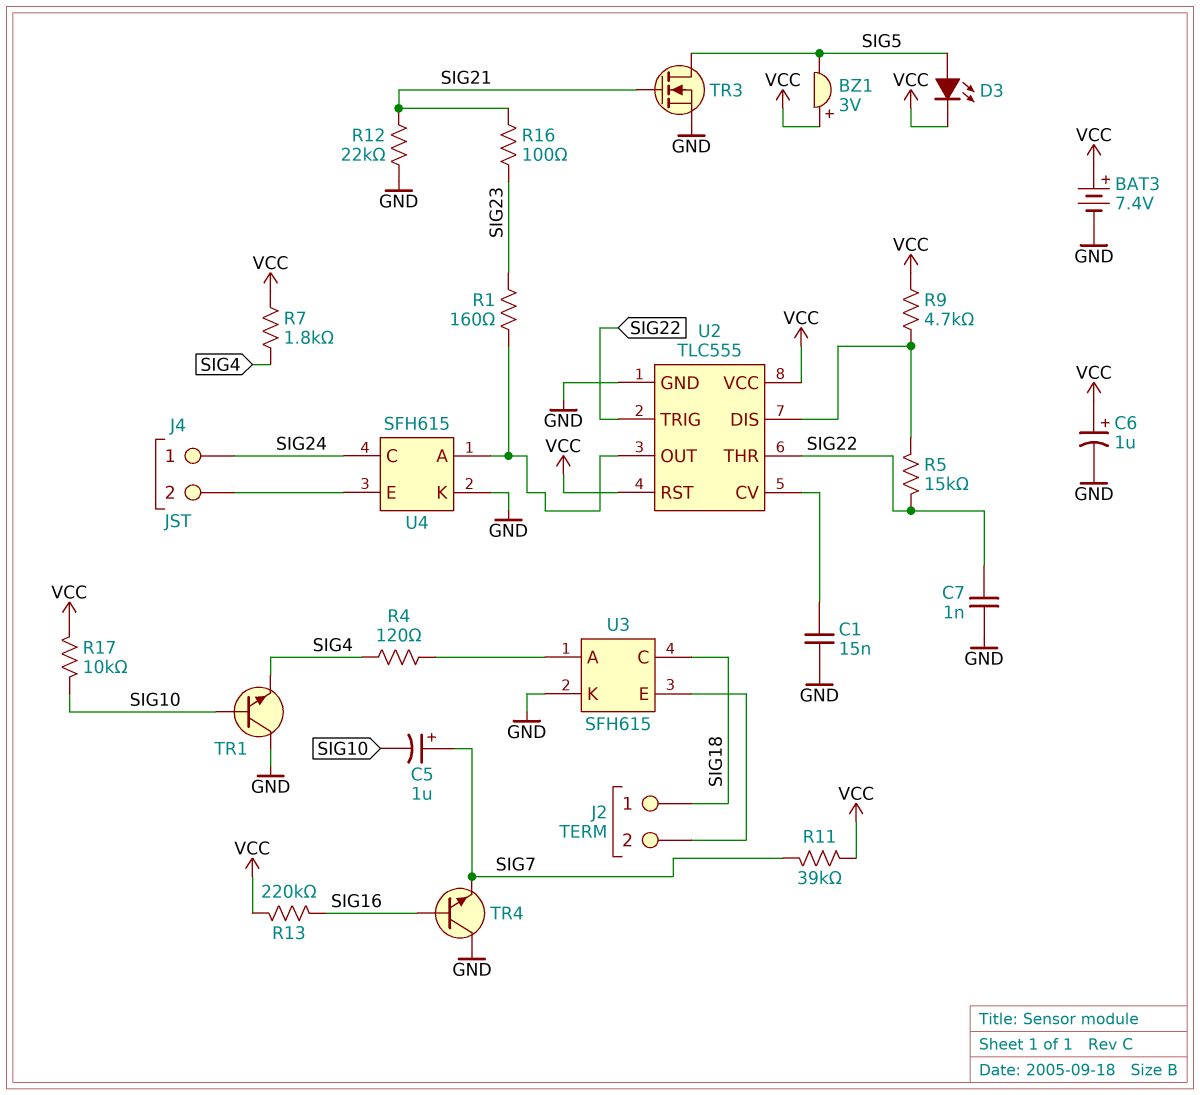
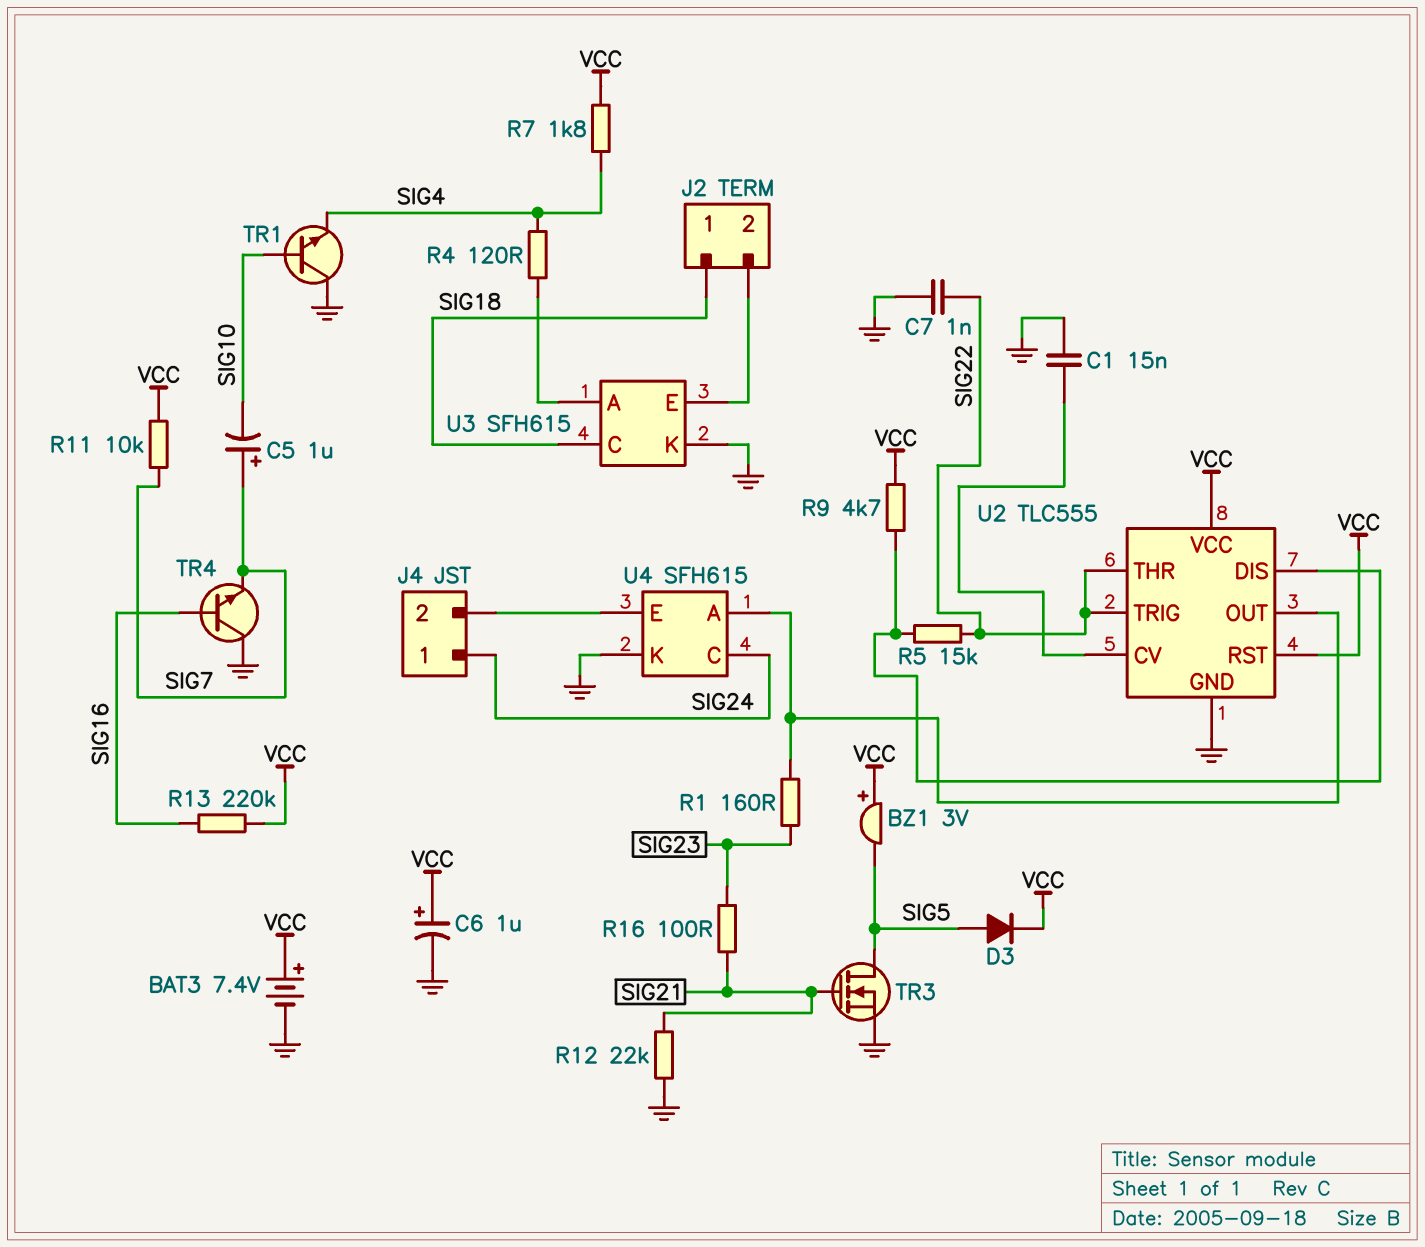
D3: LED (A SIG5, K VCC) -> diode (A SIG5, K VCC)
R11: 39k (SIG7, VCC) -> 10k (SIG7, VCC)
R17: 10k (SIG10, VCC) -> none

